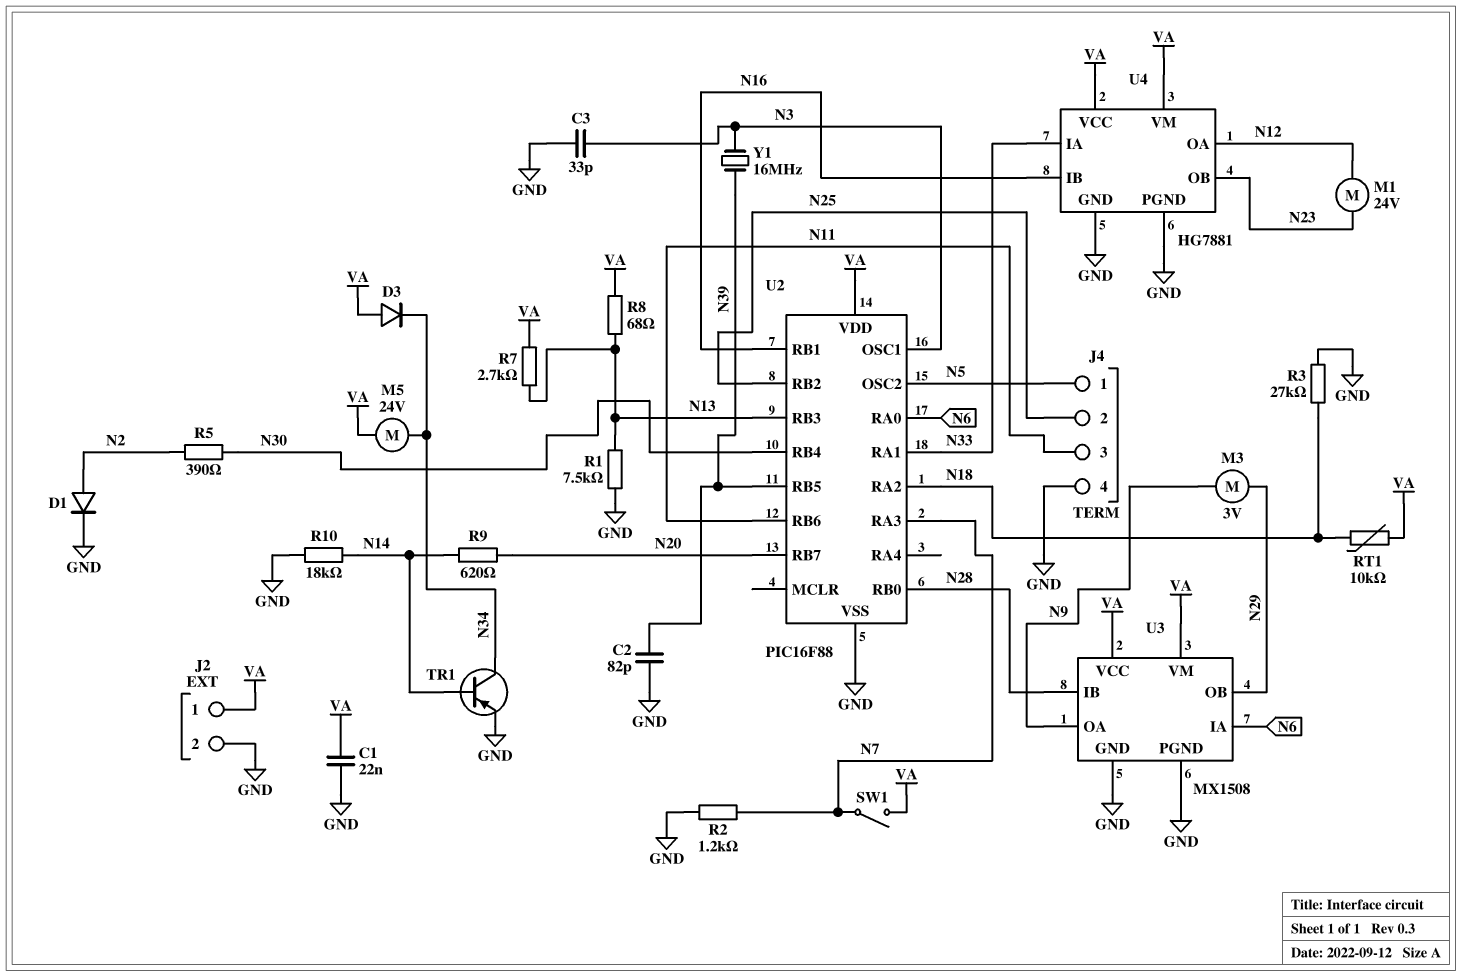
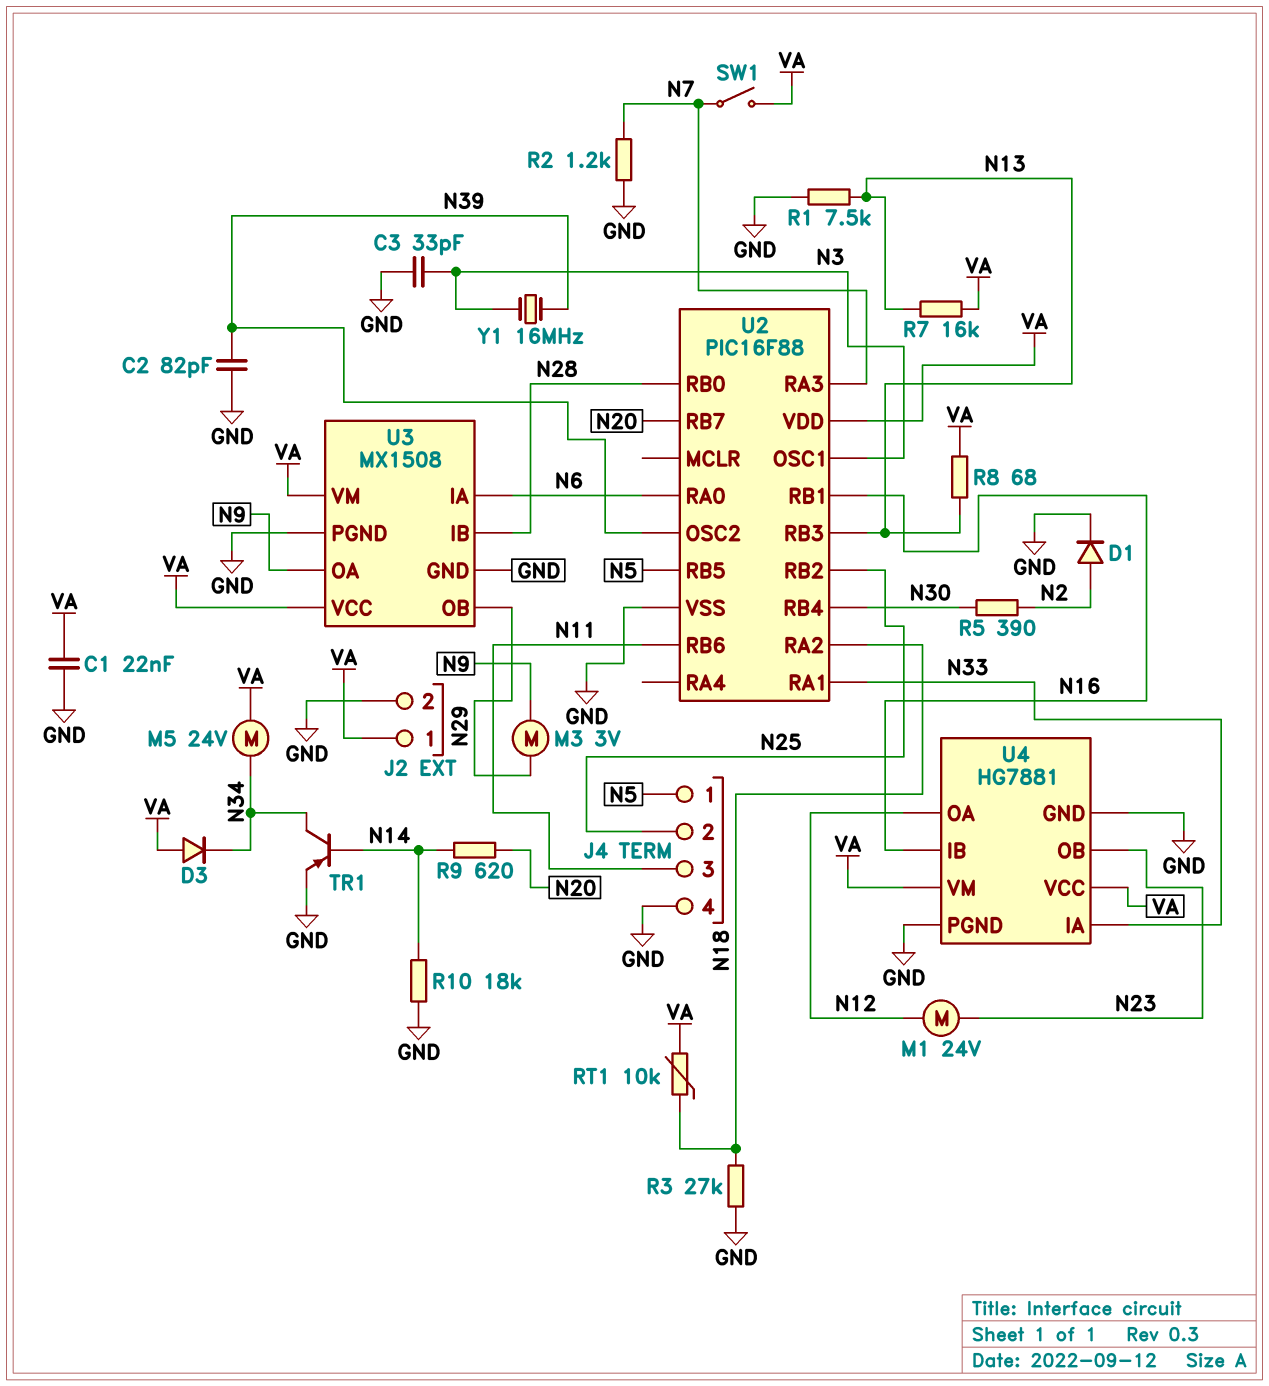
R7: 2.7k (N13, VA) -> 16k (N13, VA)
U2 pin OSC2: N5 -> N39
U2 pin RB5: N39 -> N5

